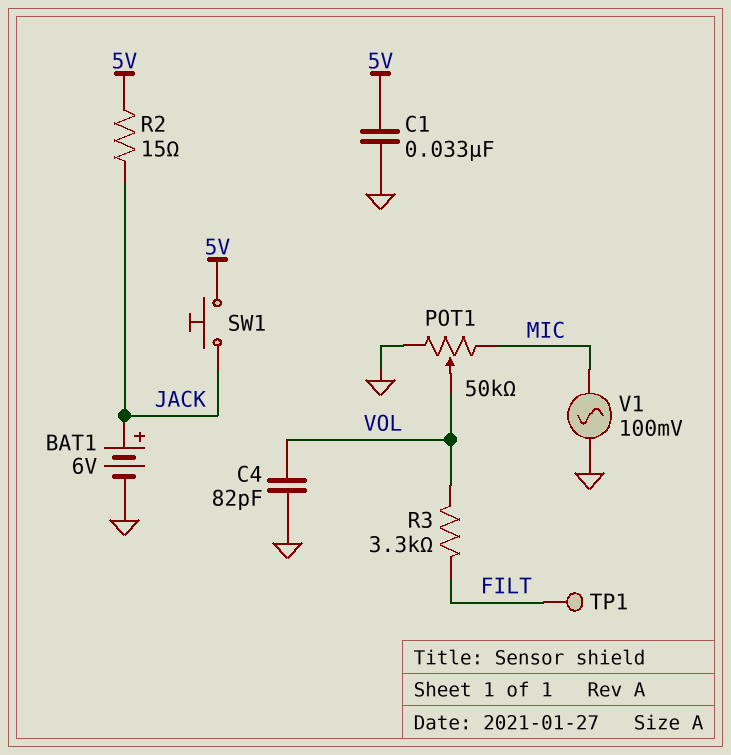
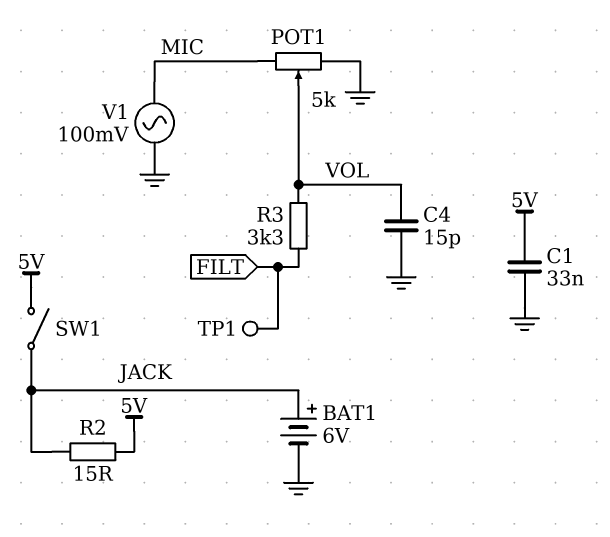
C4: 82pF (GND, VOL) -> 15pF (GND, VOL)
POT1: 50k (GND, MIC, wiper VOL) -> 5k (GND, MIC, wiper VOL)
SW1: button (5V, JACK) -> switch (5V, JACK)

